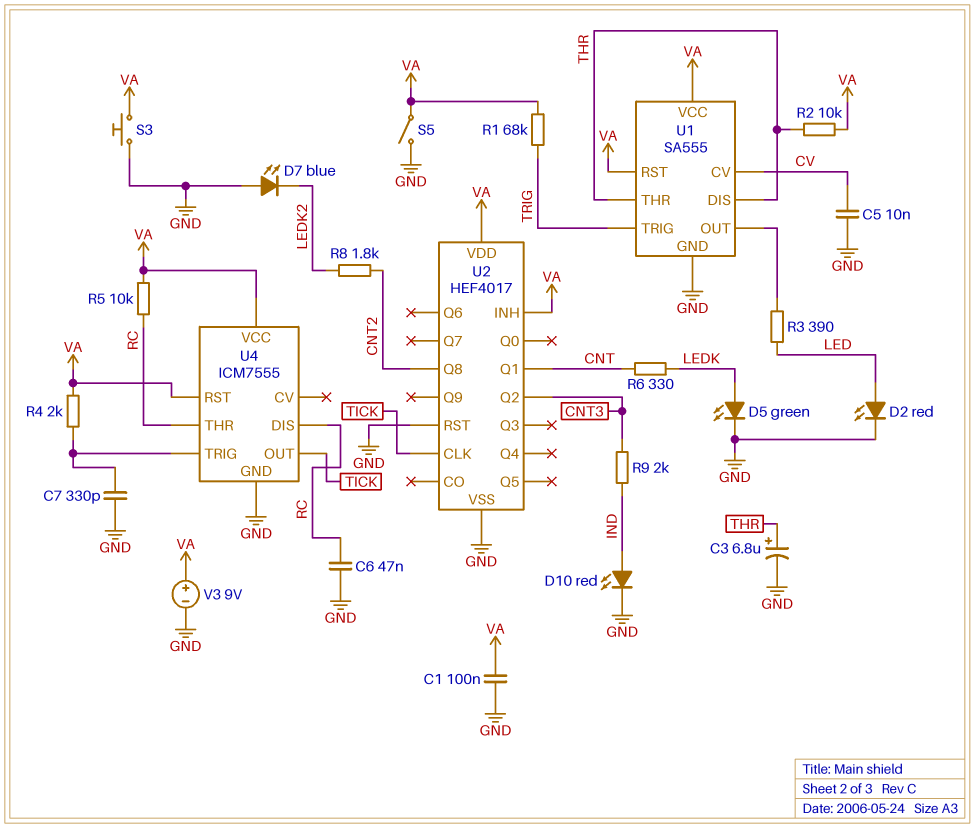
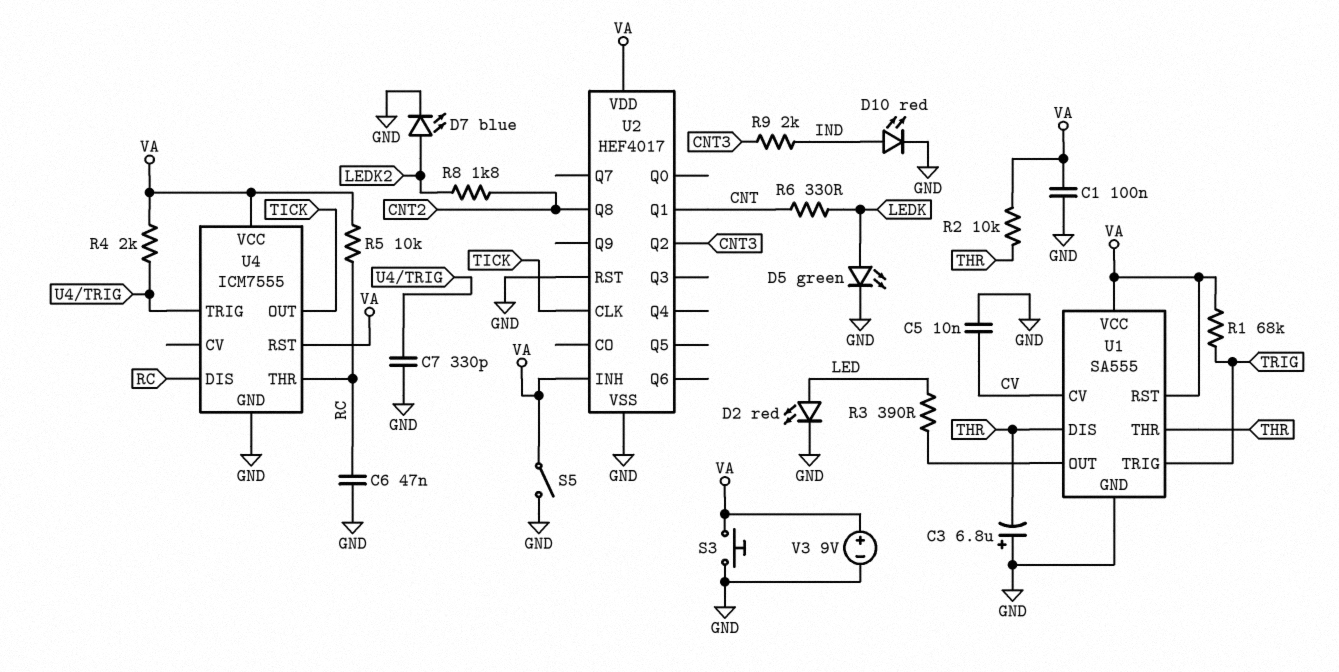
C3: 6.8uF (plus THR, minus GND) -> 6.8uF (plus GND, minus THR)
D7: LED blue (A GND, K LEDK2) -> LED blue (A LEDK2, K GND)

